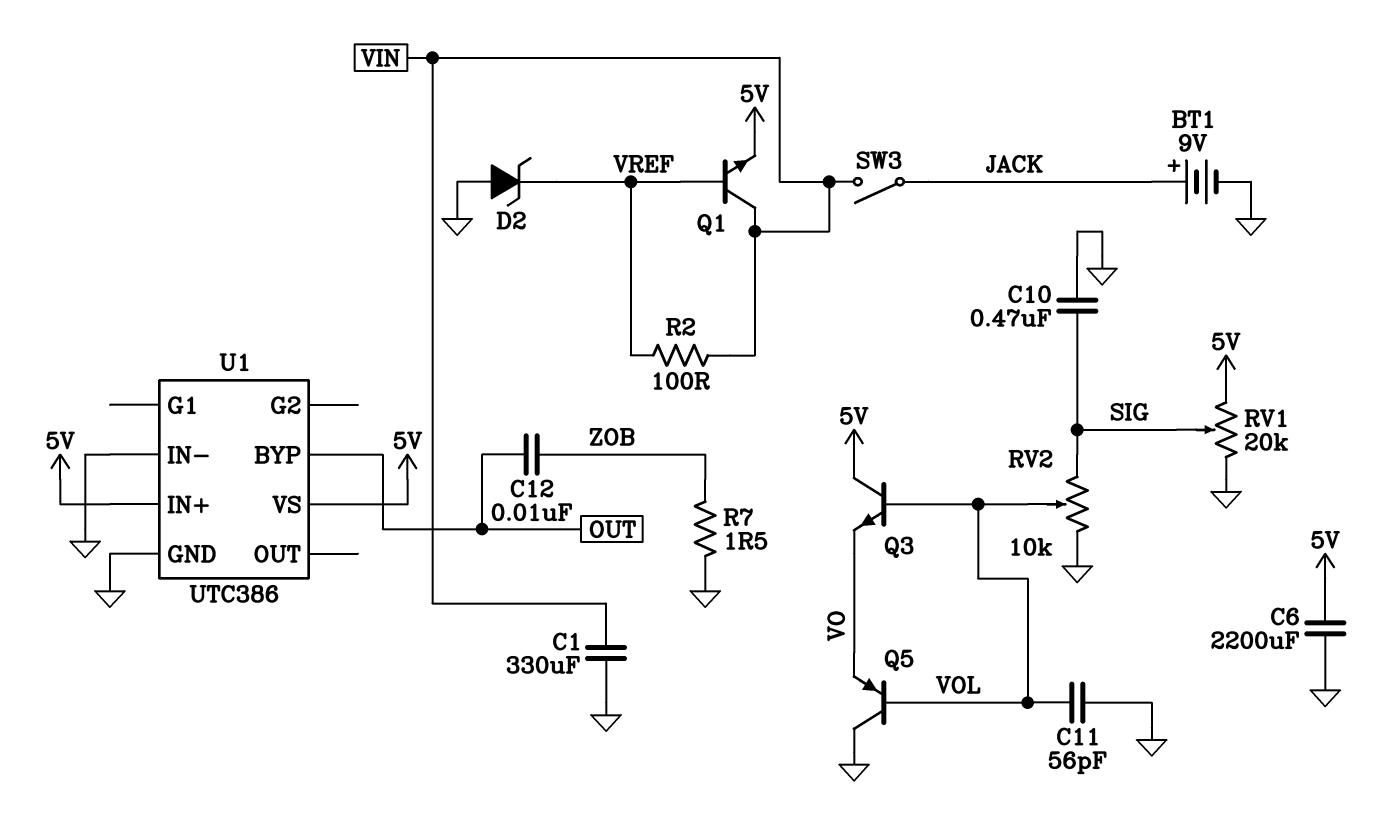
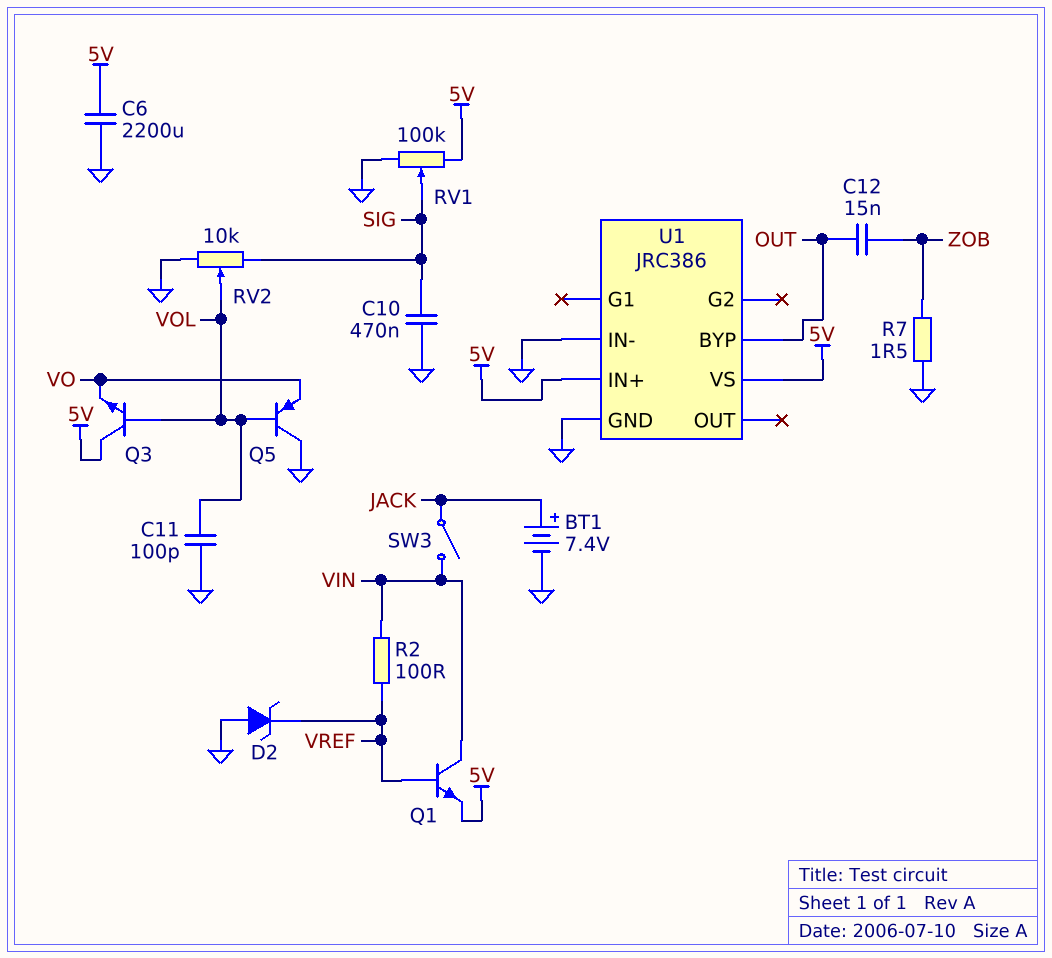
BT1: 9V (plus JACK, minus GND) -> 7.4V (plus JACK, minus GND)
C1: 330uF (GND, VIN) -> none
C11: 56pF (GND, VOL) -> 100pF (GND, VOL)
C12: 10nF (OUT, ZOB) -> 15nF (OUT, ZOB)
RV1: 20k (5V, GND, wiper SIG) -> 100k (5V, GND, wiper SIG)
U1: UTC386 -> JRC386

